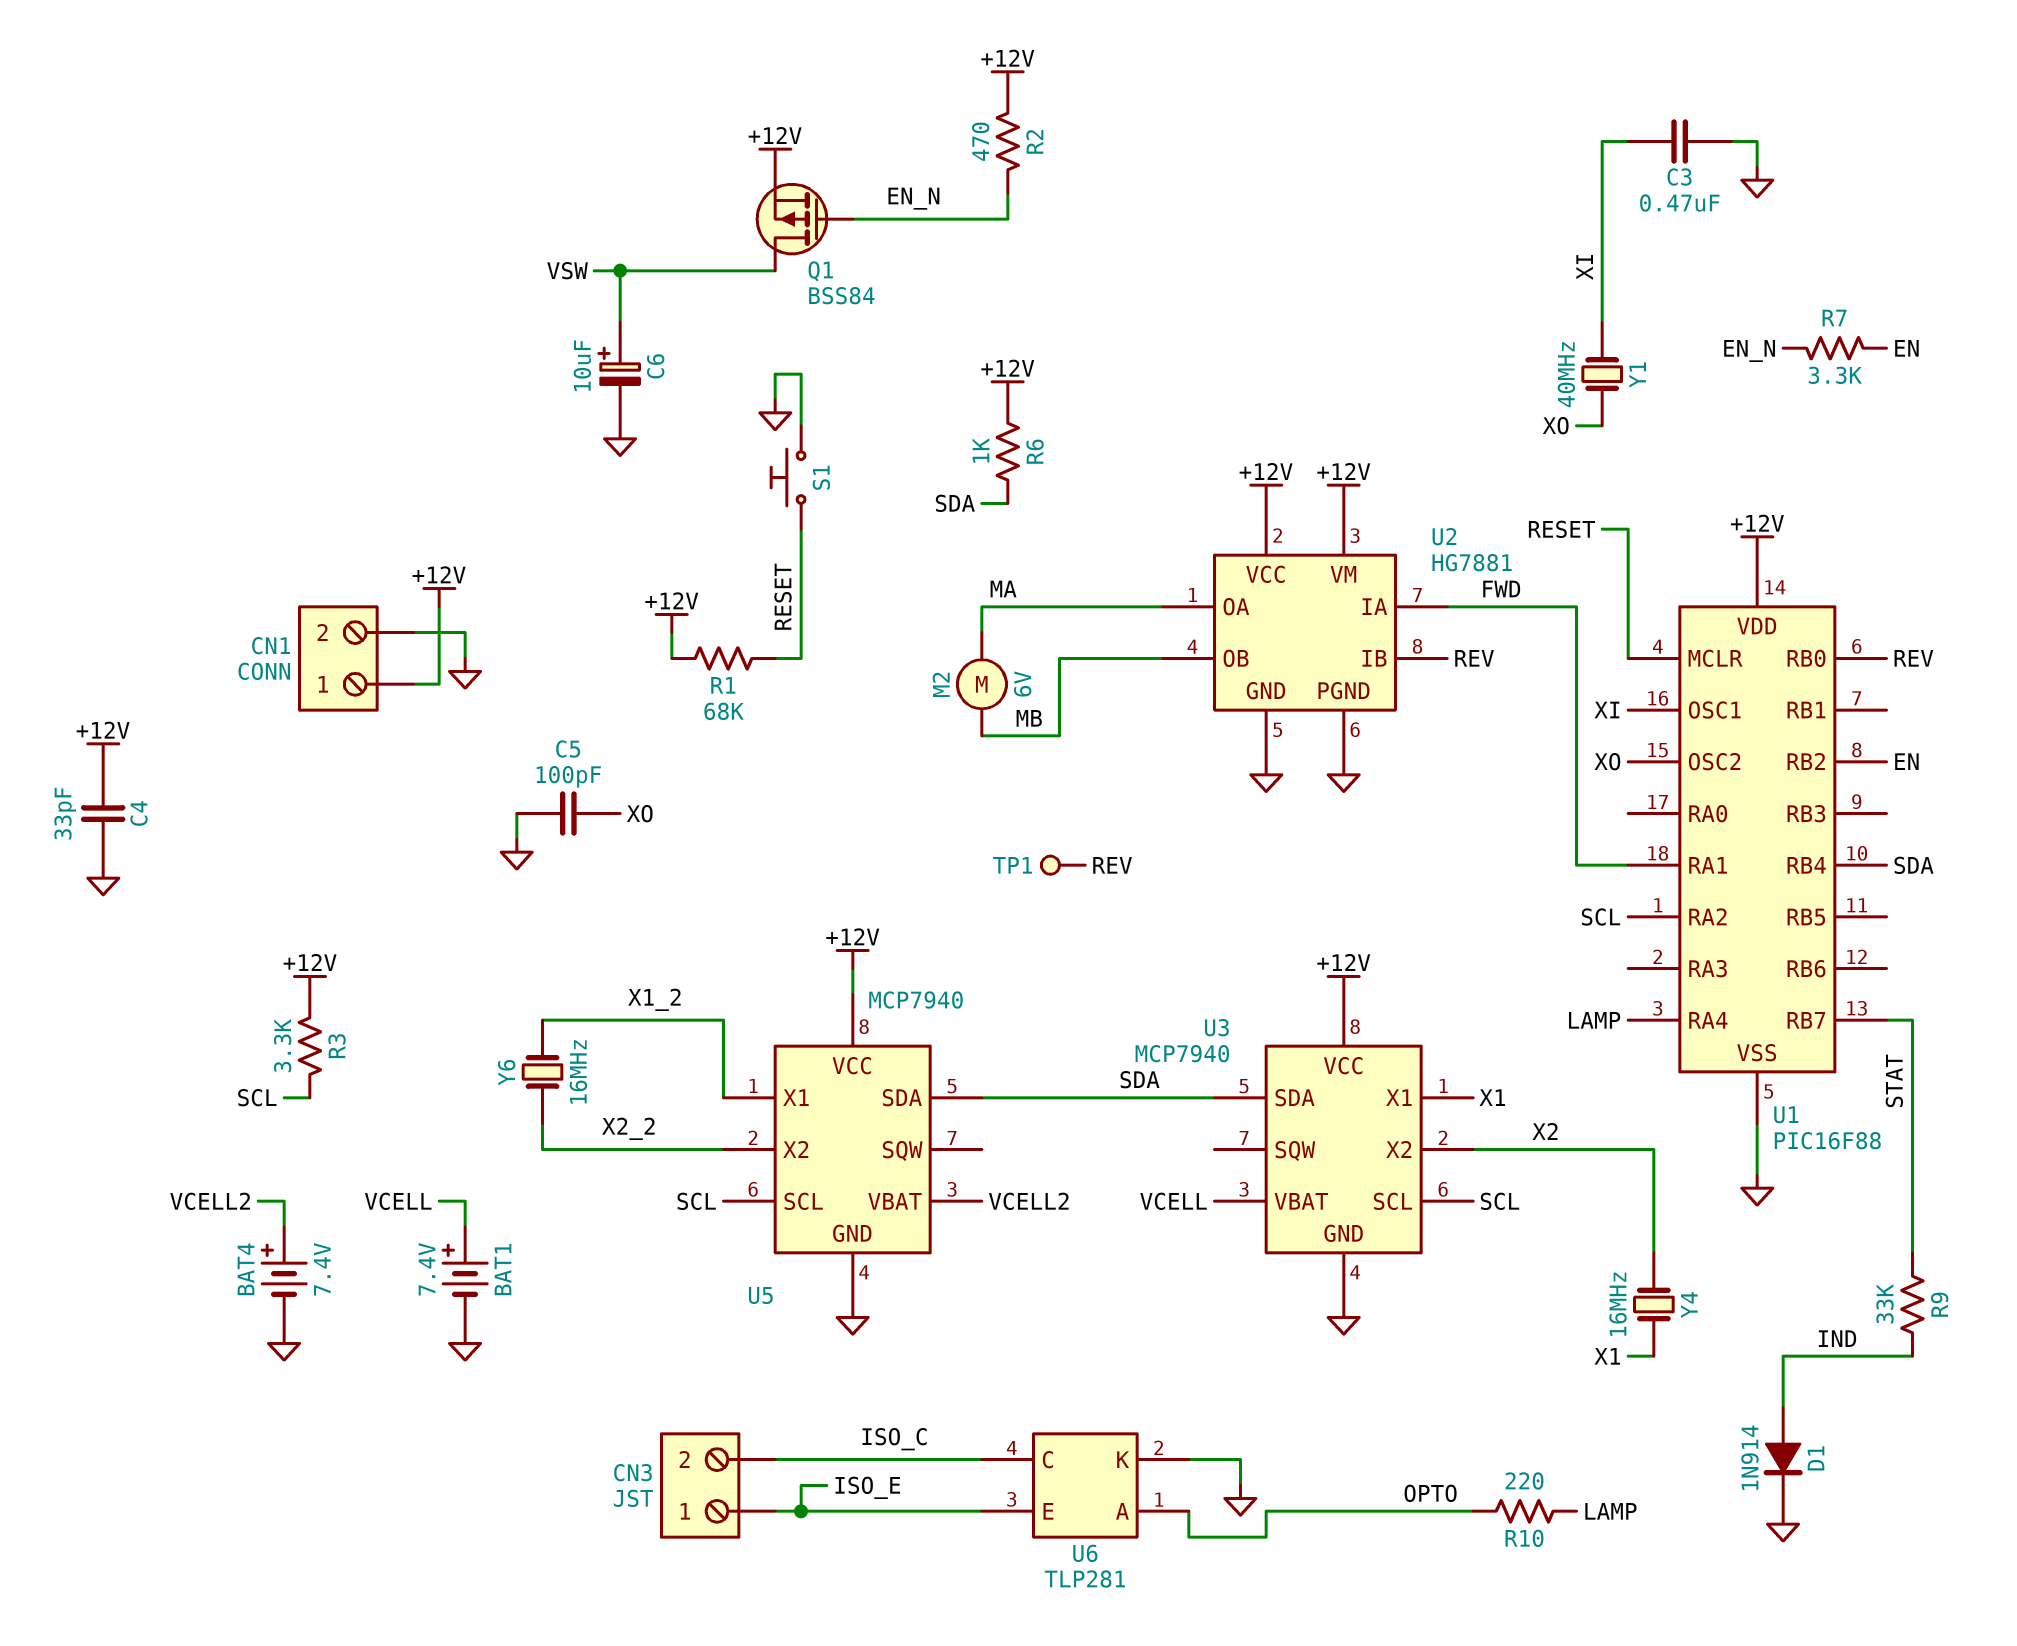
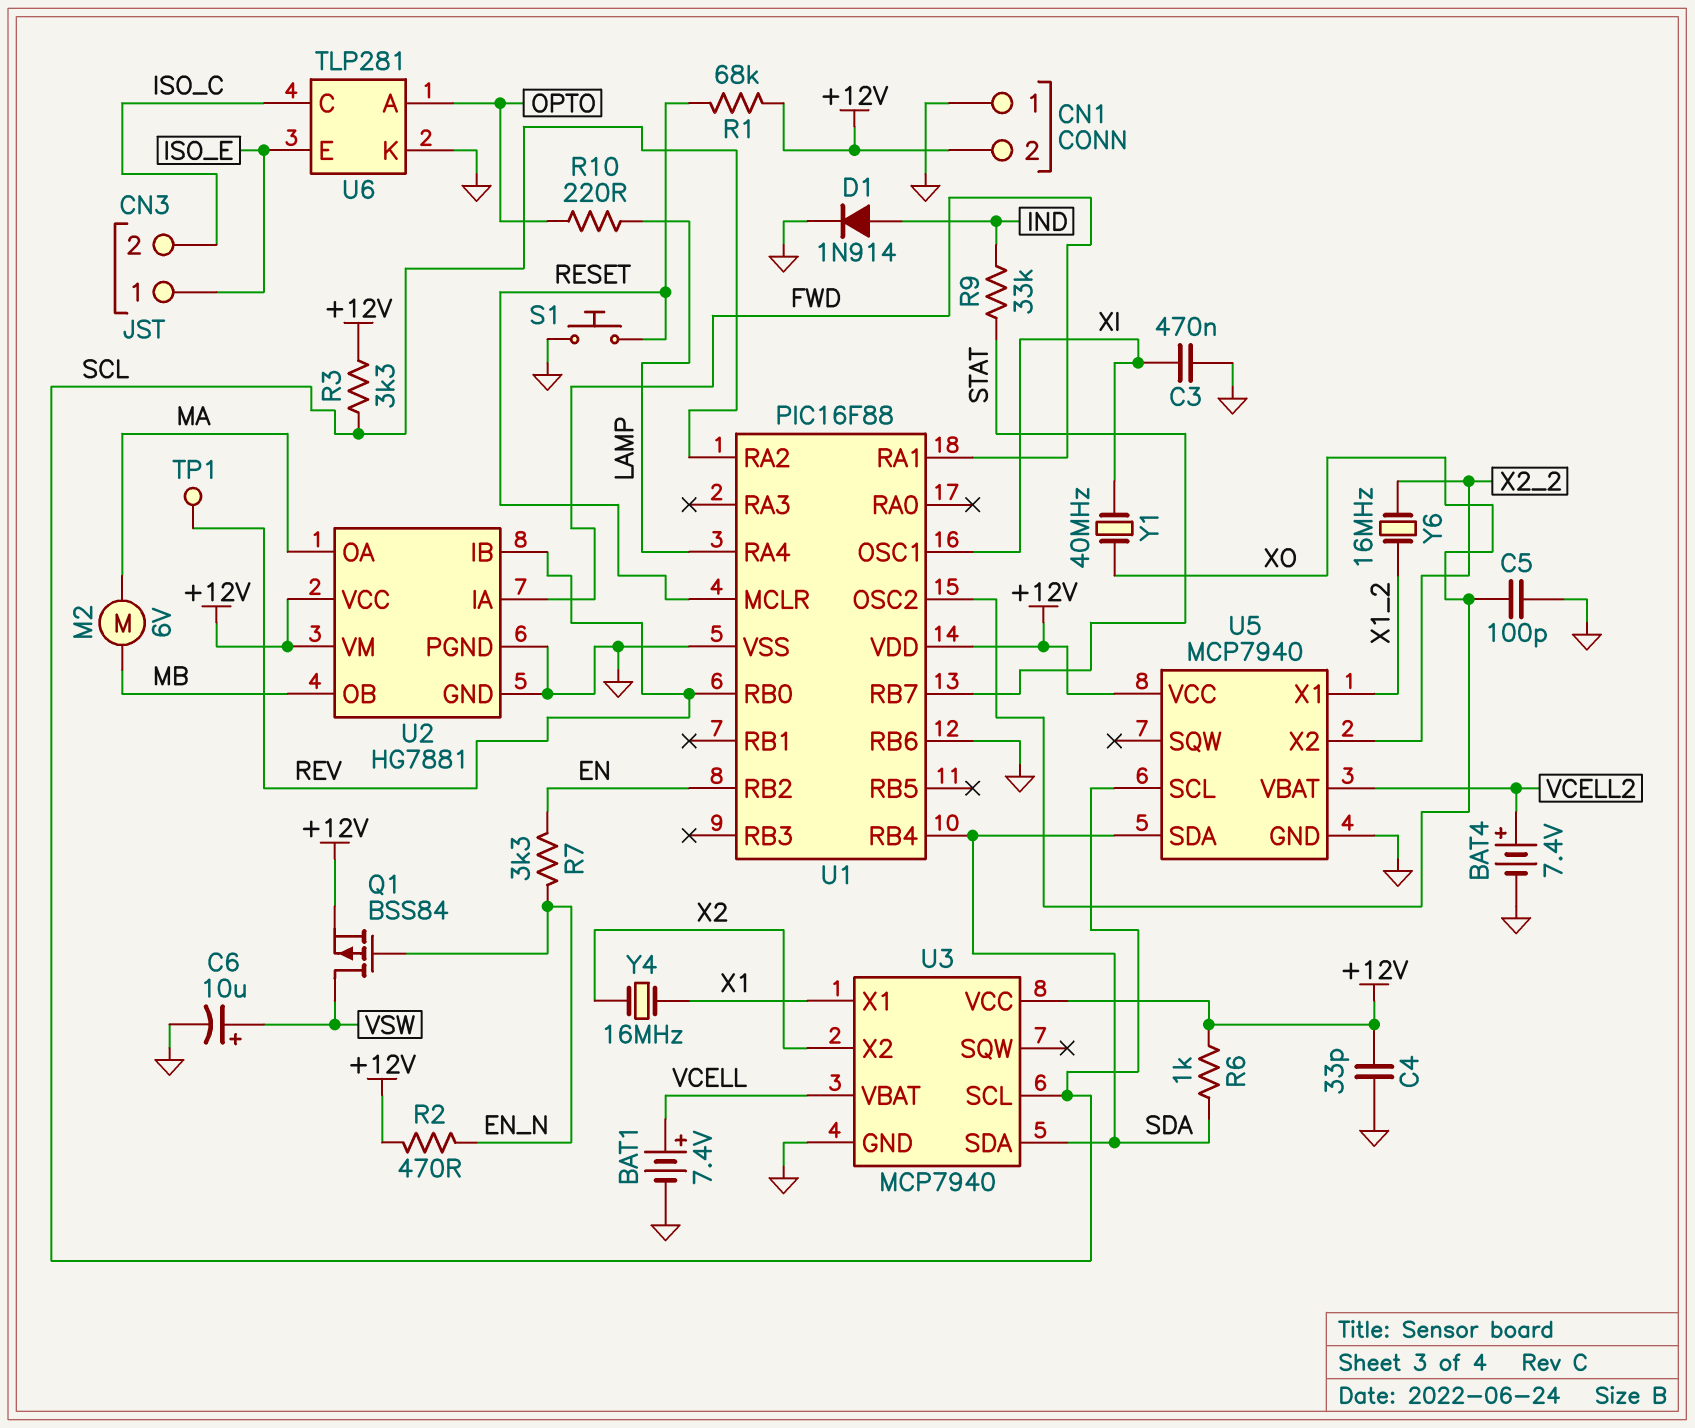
CN1 pin 1: +12V -> GND
CN1 pin 2: GND -> +12V
U1 pin RB6: none -> GND

